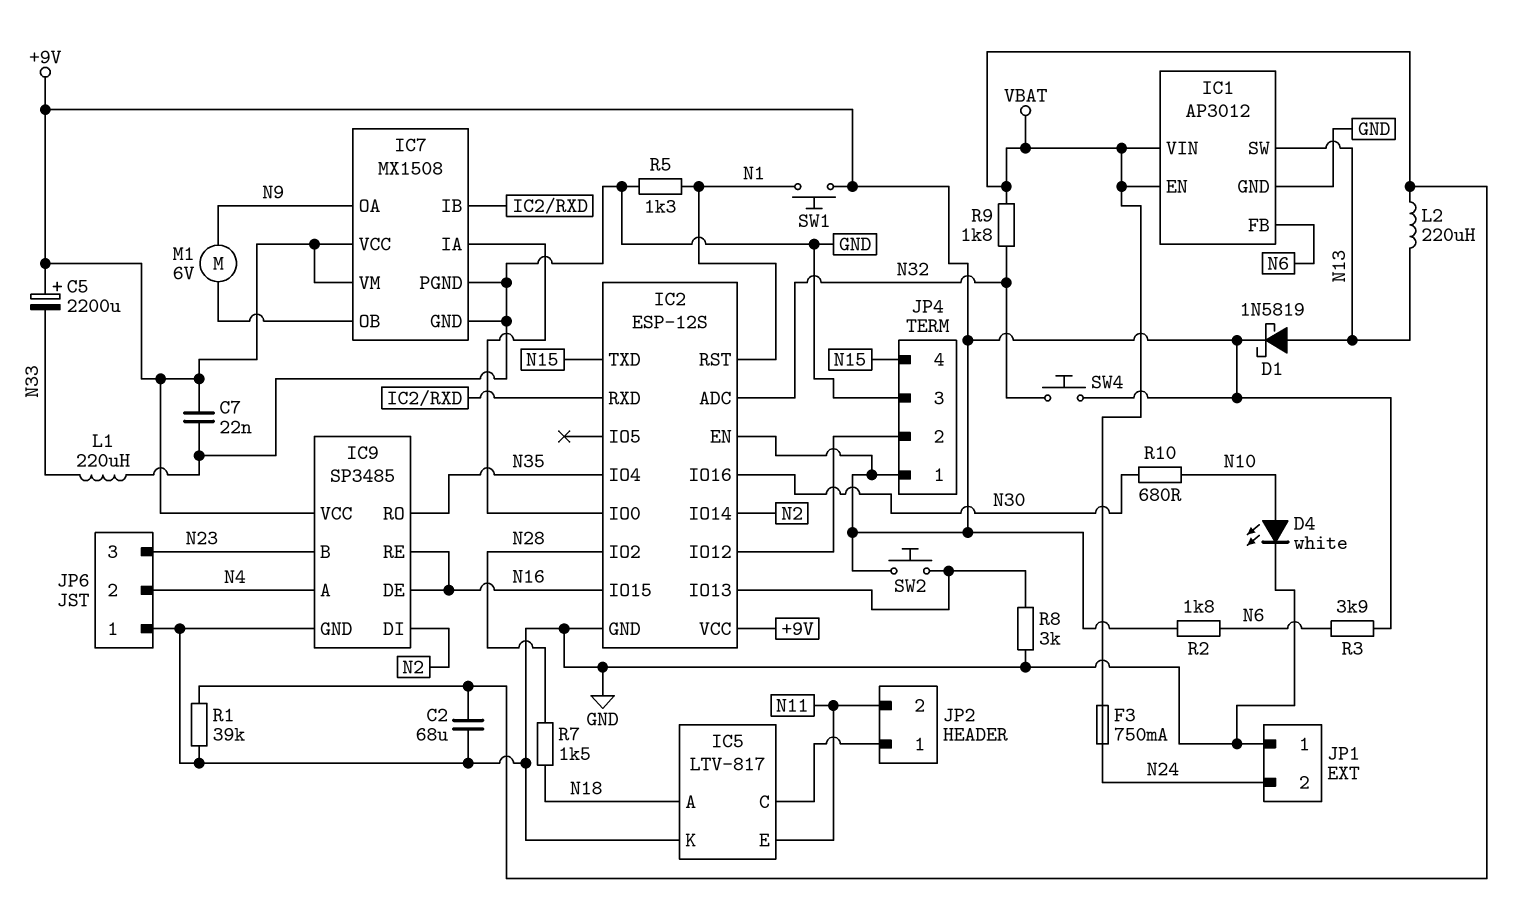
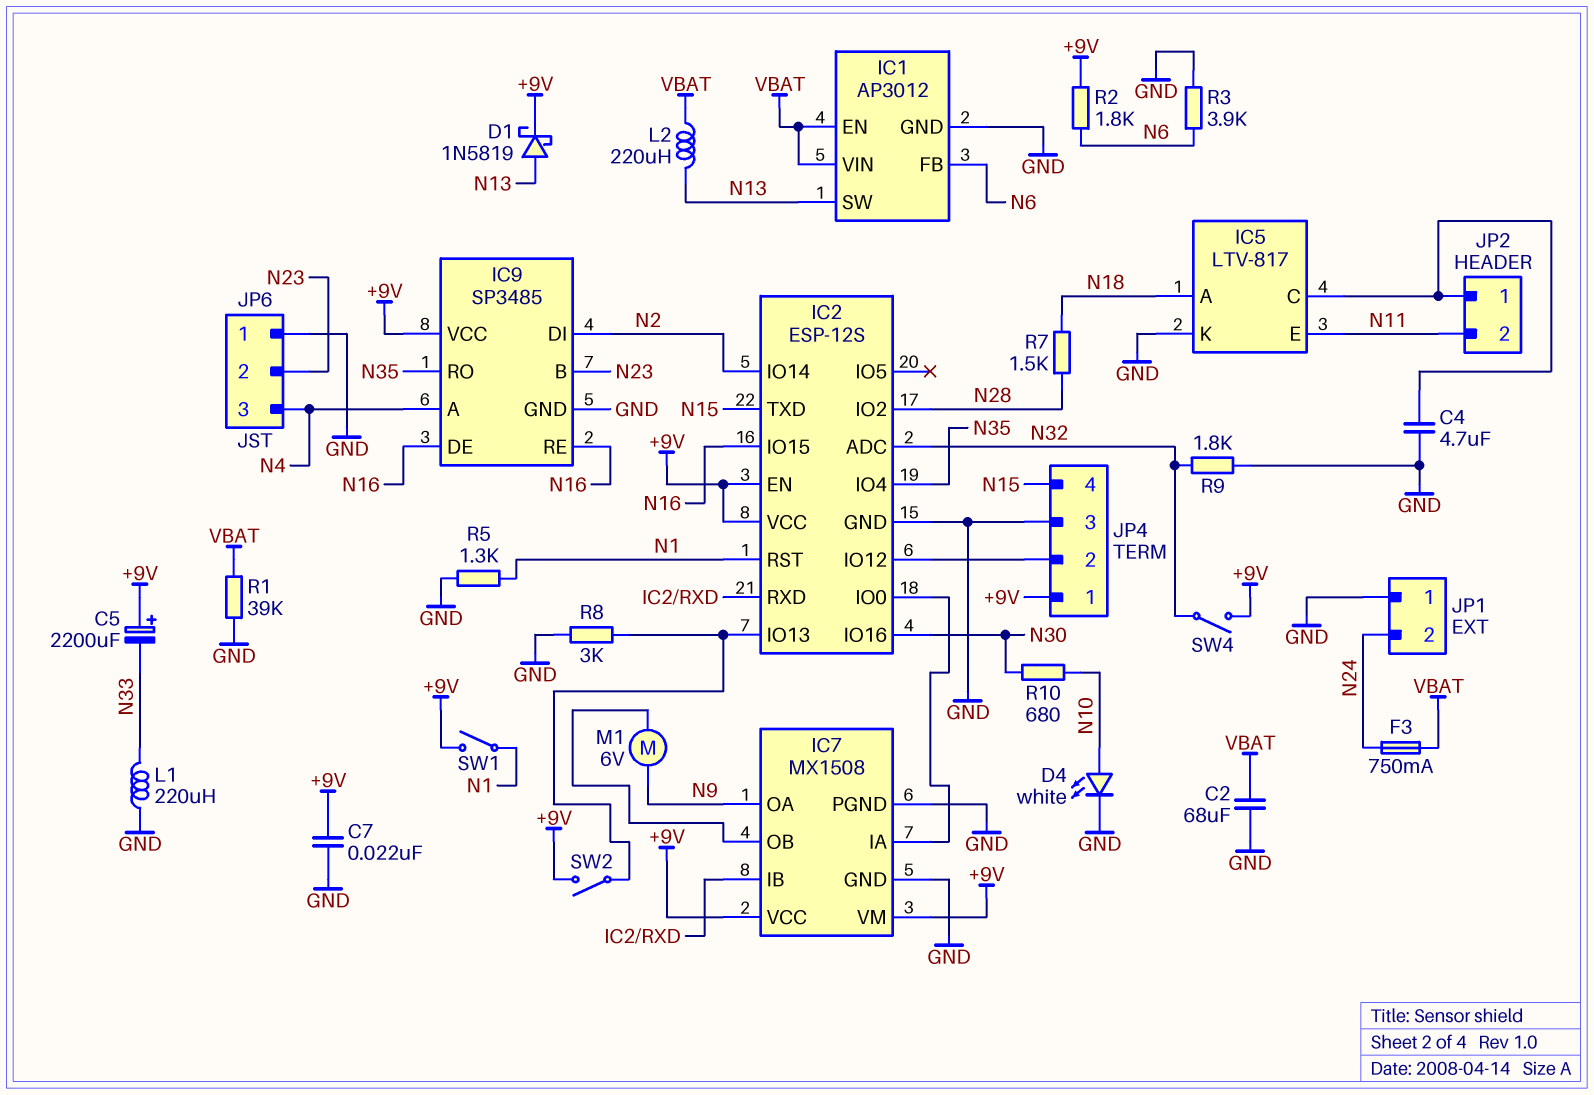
C4: none -> 4.7uF (GND, IC5/C)
JP6 pin 2: N4 -> N23
JP6 pin 3: N23 -> N4
R3: 3.9k (+9V, N6) -> 3.9k (GND, N6)
R9: 1.8k (N32, VBAT) -> 1.8k (GND, N32)
SW1: button (+9V, N1) -> switch (+9V, N1)
SW2: button (+9V, IC2/IO13) -> switch (+9V, IC2/IO13)
SW4: button (+9V, N32) -> switch (+9V, N32)

